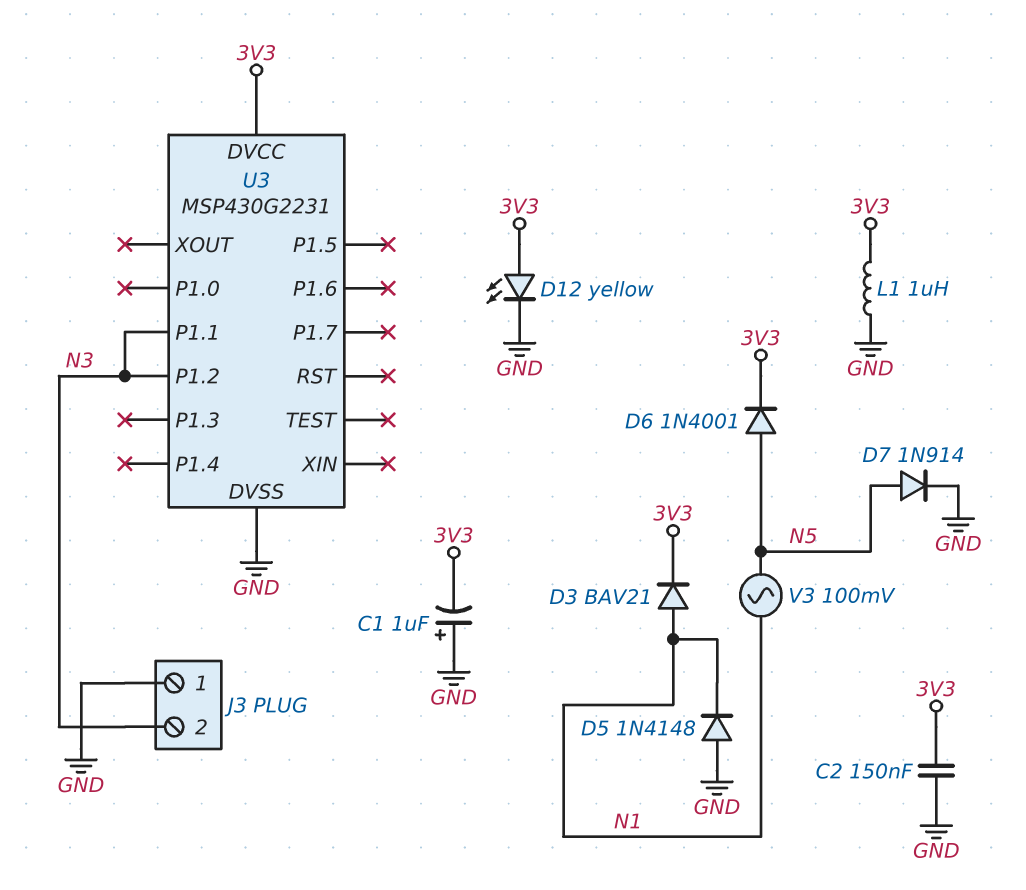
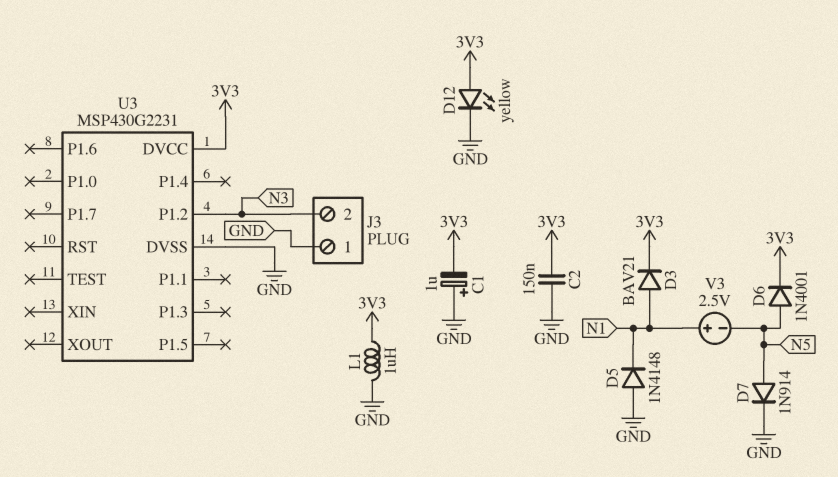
U3 pin P1.1: N3 -> none
V3: AC 100mV (N1, N5) -> 2.5V (plus N1, minus N5)

